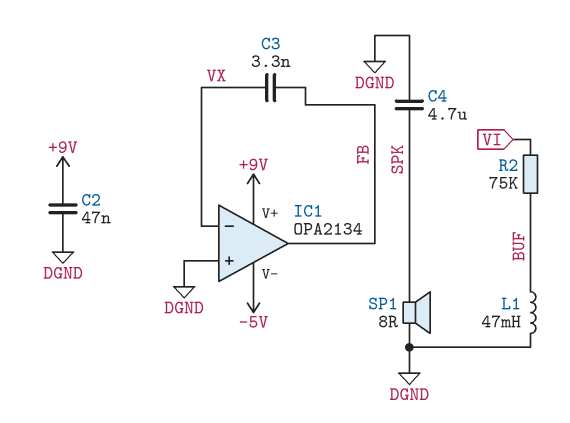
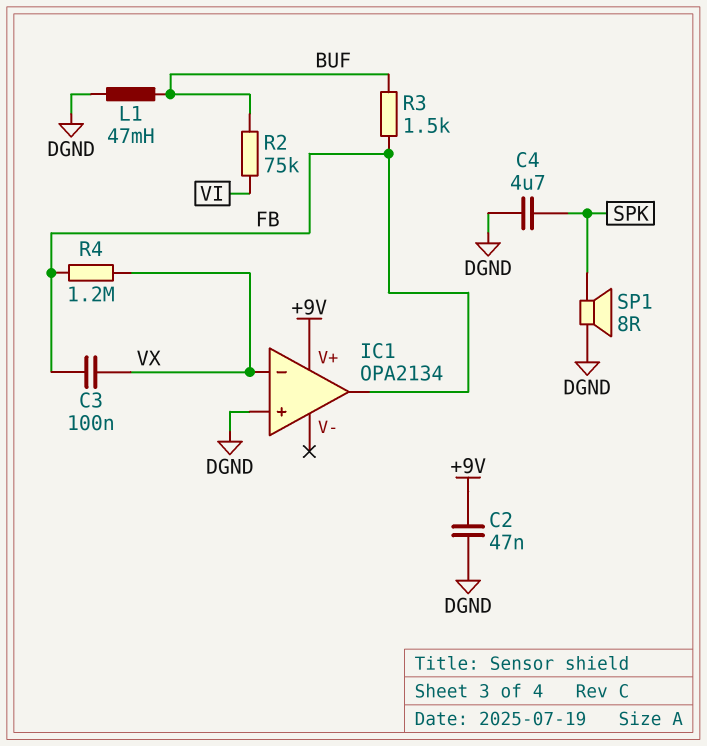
C3: 3.3nF (FB, VX) -> 100nF (FB, VX)
IC1 pin V-: -5V -> none
R3: none -> 1.5k (BUF, FB)
R4: none -> 1.2M (FB, VX)

